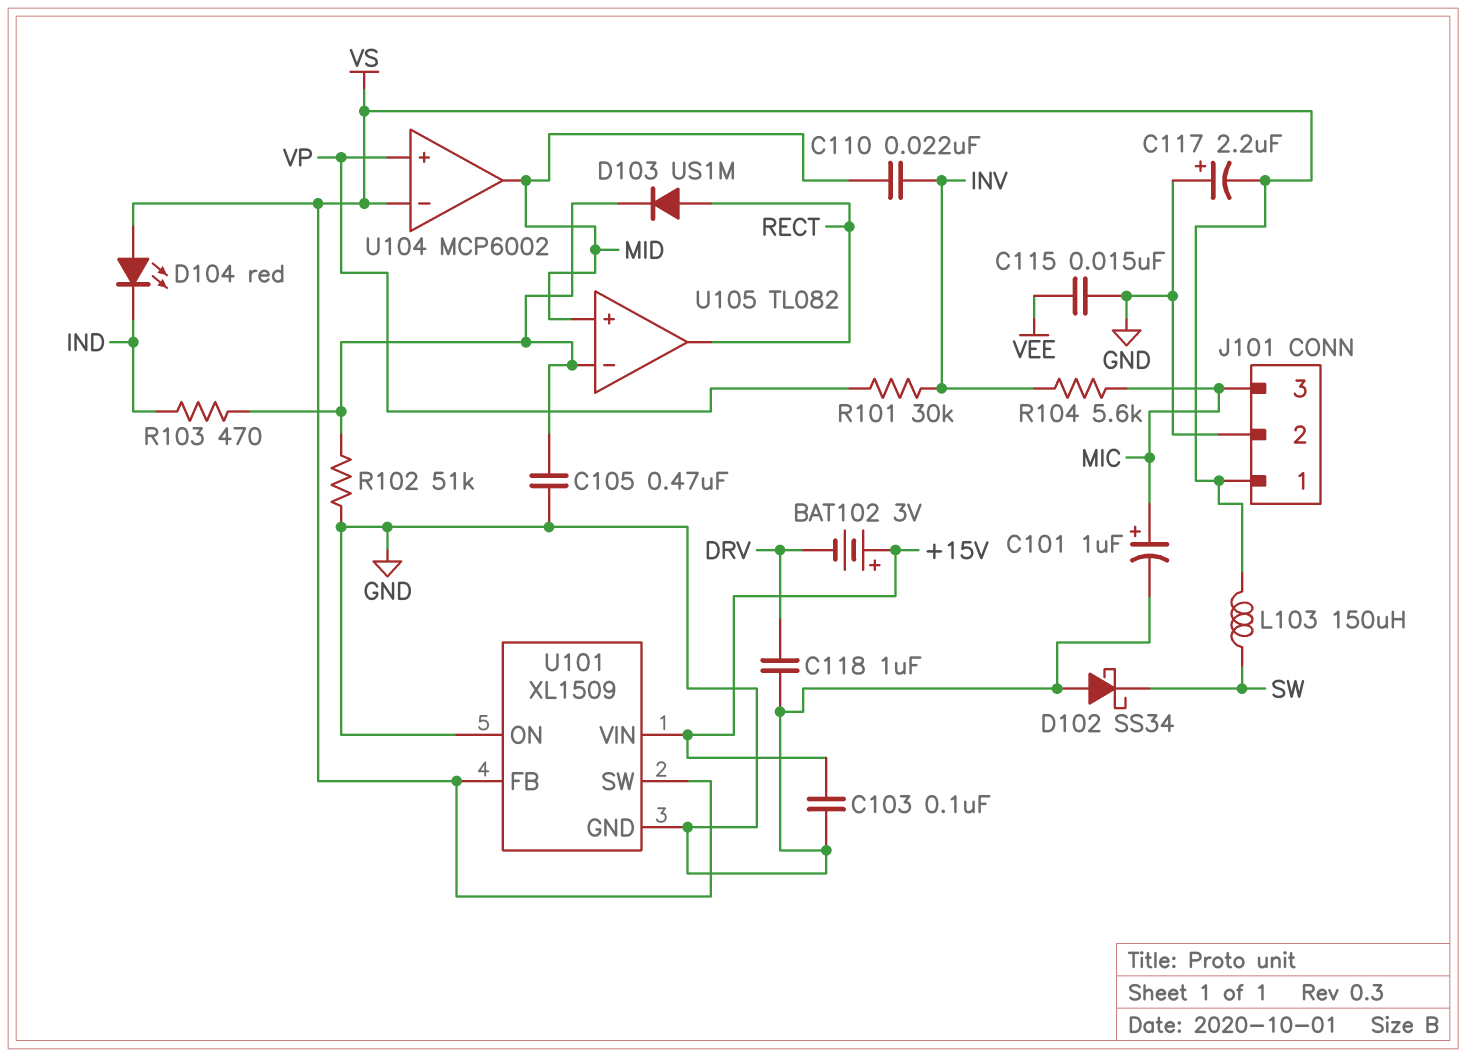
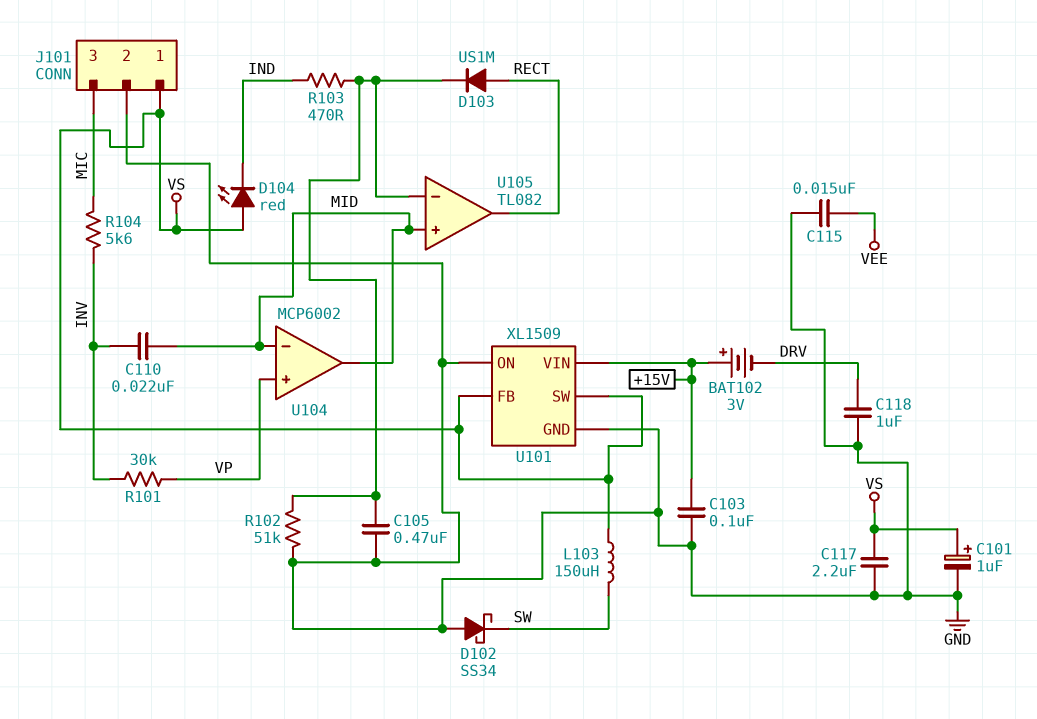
C101: 1uF (plus MIC, minus GND) -> 1uF (plus VS, minus GND)
C117: 2.2uF (plus GND, minus VS) -> 2.2uF (GND, VS)
U104 pin in-: VS -> MID

